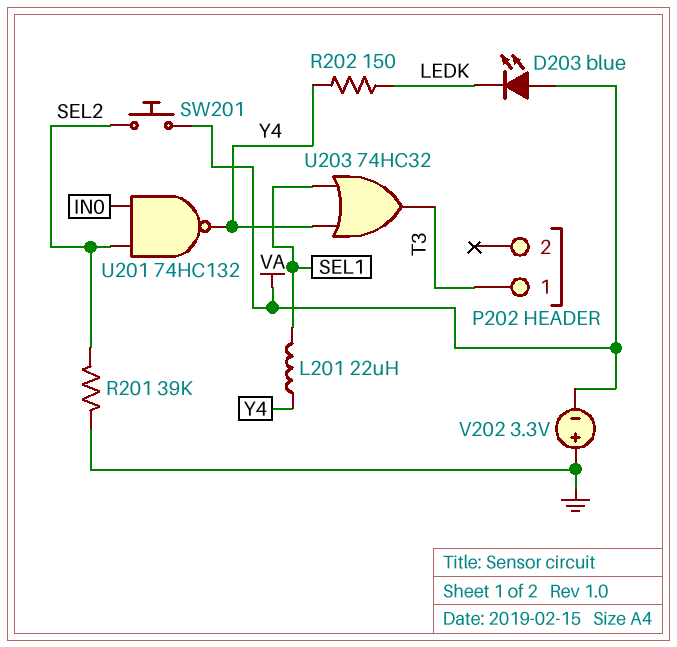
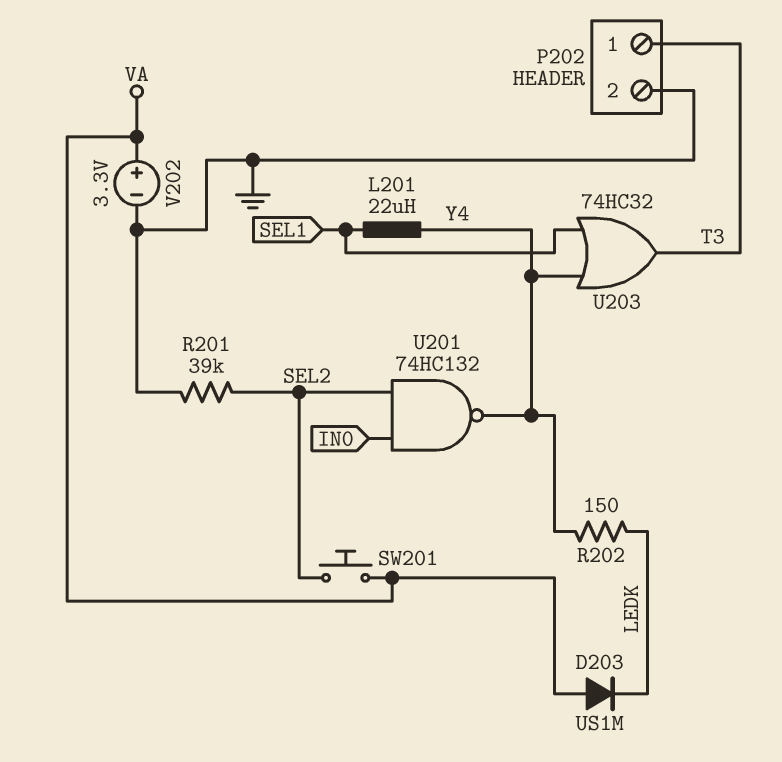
D203: LED blue (A VA, K LEDK) -> diode US1M (A VA, K LEDK)
P202 pin 2: none -> GND
V202: 3.3V (plus GND, minus VA) -> 3.3V (plus VA, minus GND)

